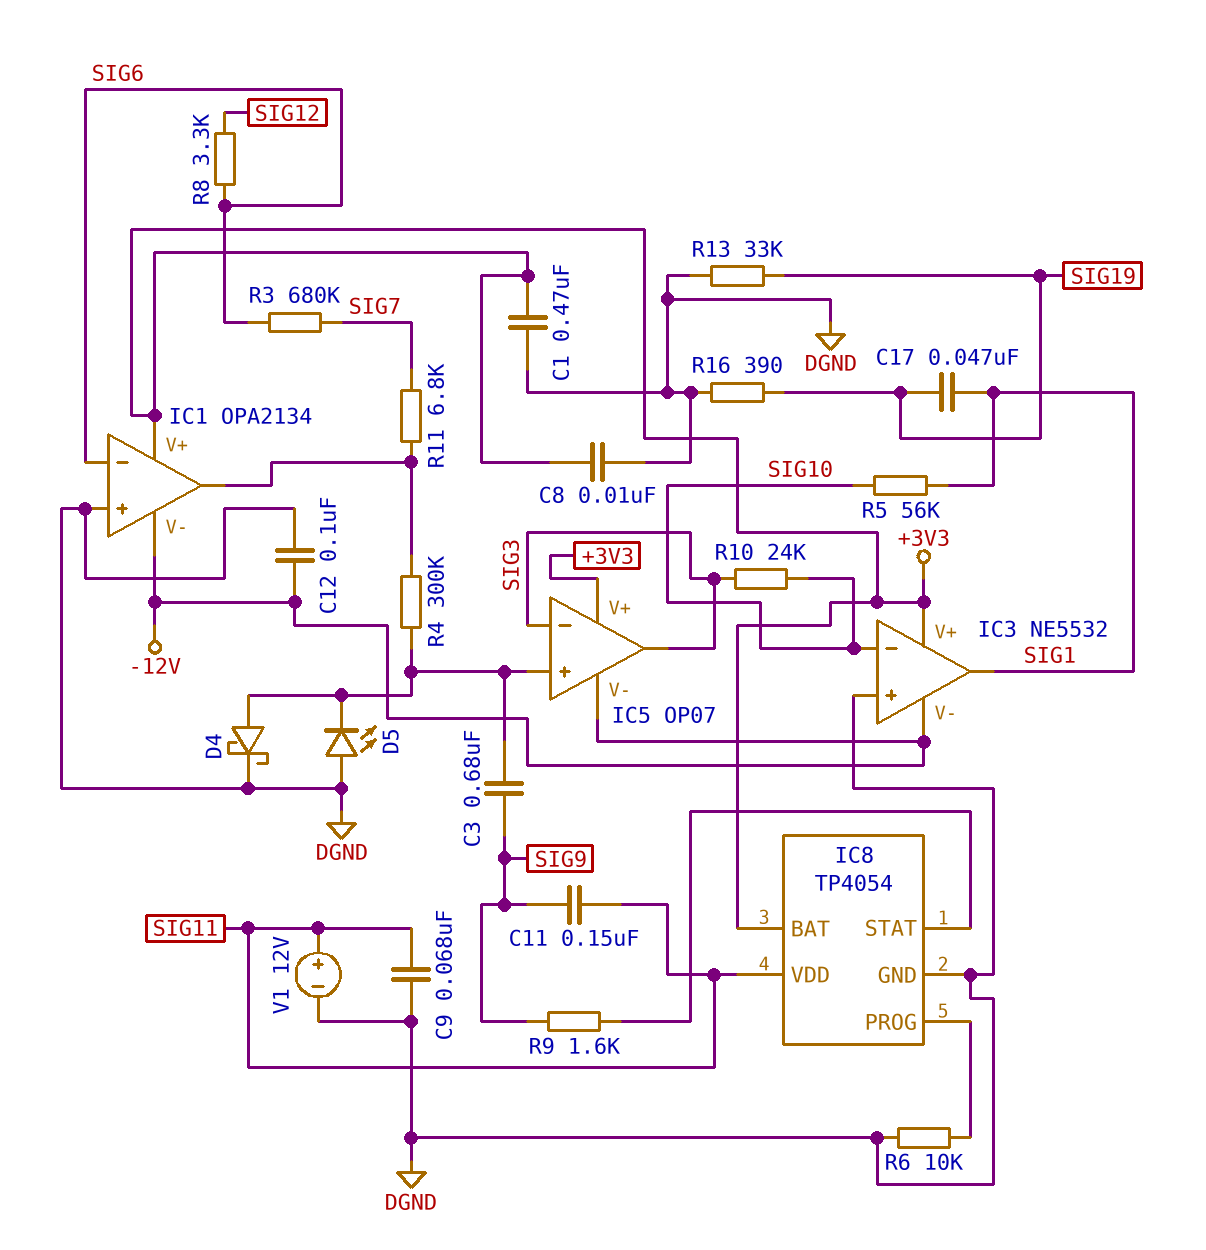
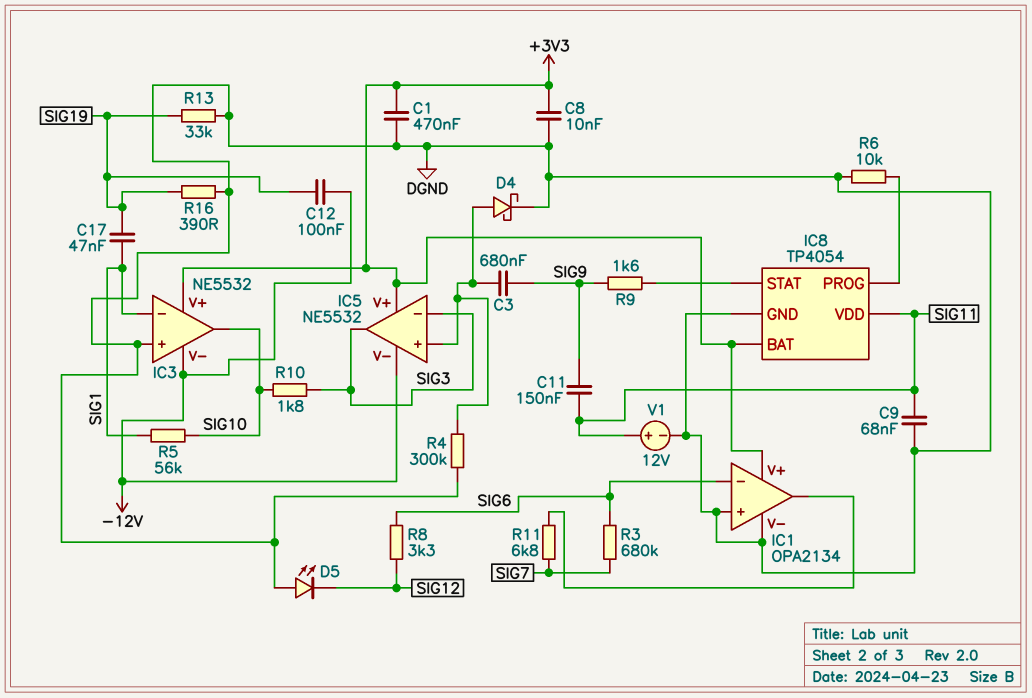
C12: 100nF (-12V, DGND) -> 100nF (-12V, SIG19)
D5: LED (A DGND, K IC5/in+) -> LED (A DGND, K SIG12)
IC1 pin V-: -12V -> DGND
IC3 pin in-: SIG10 -> SIG1
IC3 pin out: SIG1 -> SIG10
IC5: OP07 -> NE5532
R4: 300k (IC1/out, IC5/in+) -> 300k (DGND, IC5/in+)
R10: 24k (SIG3, SIG10) -> 1.8k (SIG3, SIG10)

